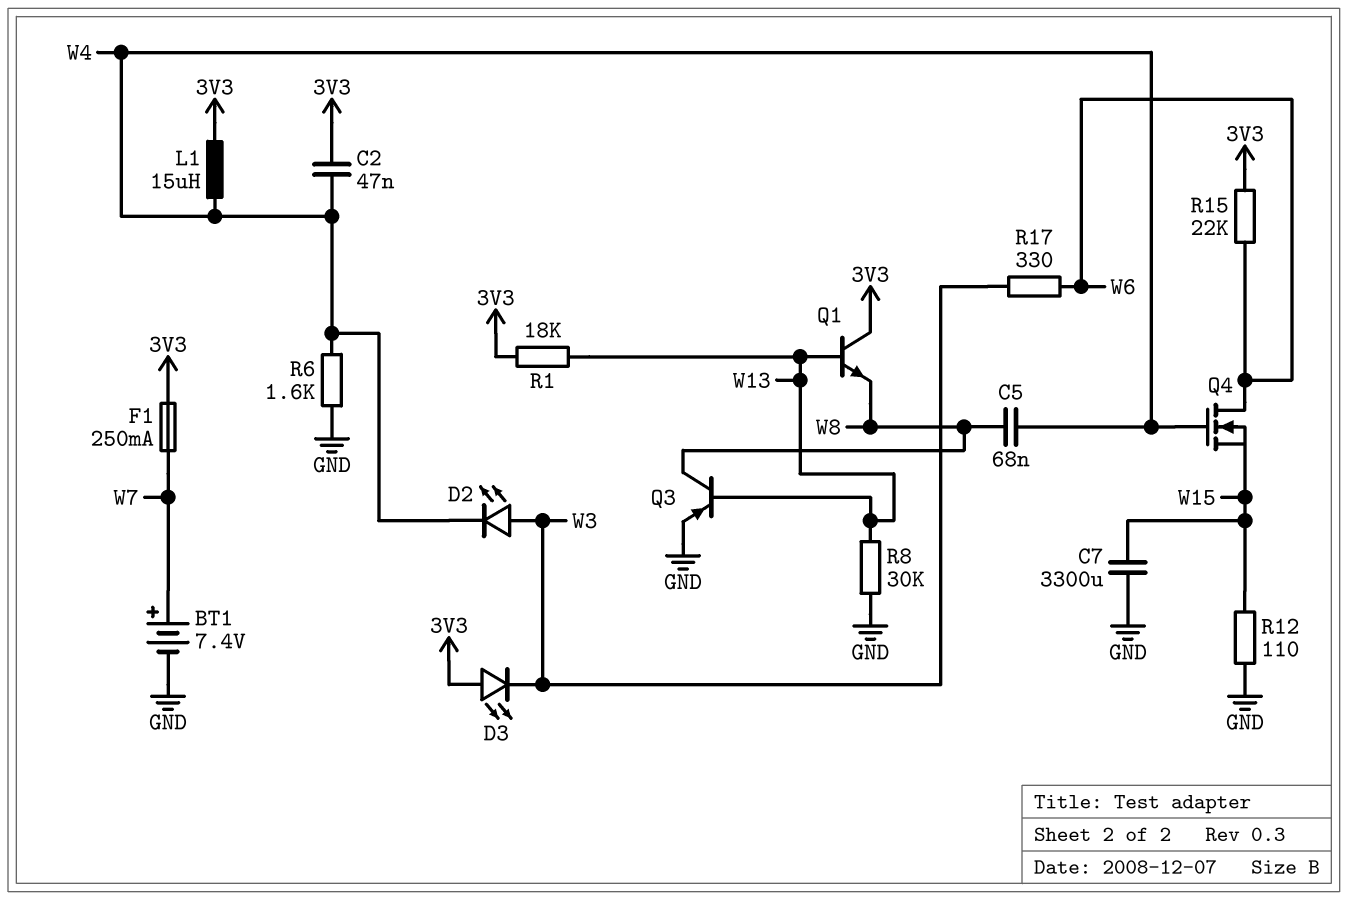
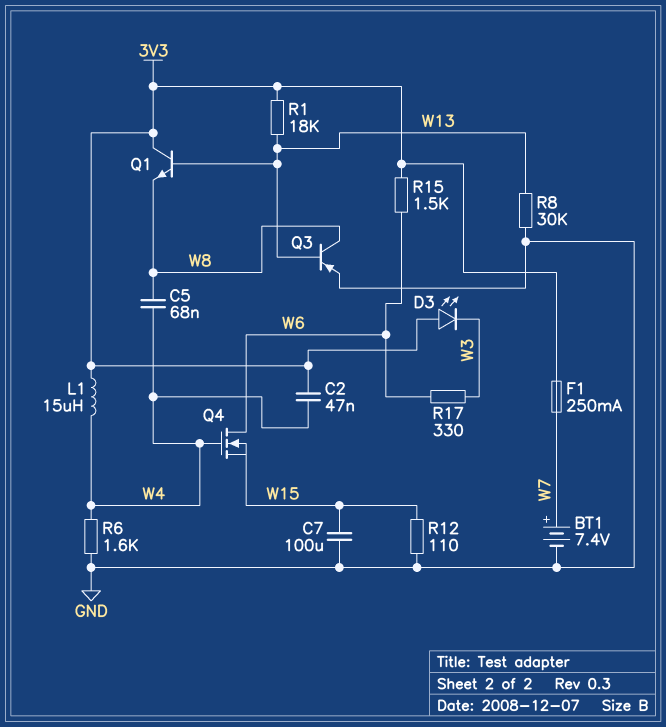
C7: 3300uF (GND, W15) -> 100uF (GND, W15)
D2: LED (A W3, K W4) -> none
R15: 22k (3V3, W6) -> 1.5k (3V3, W6)

